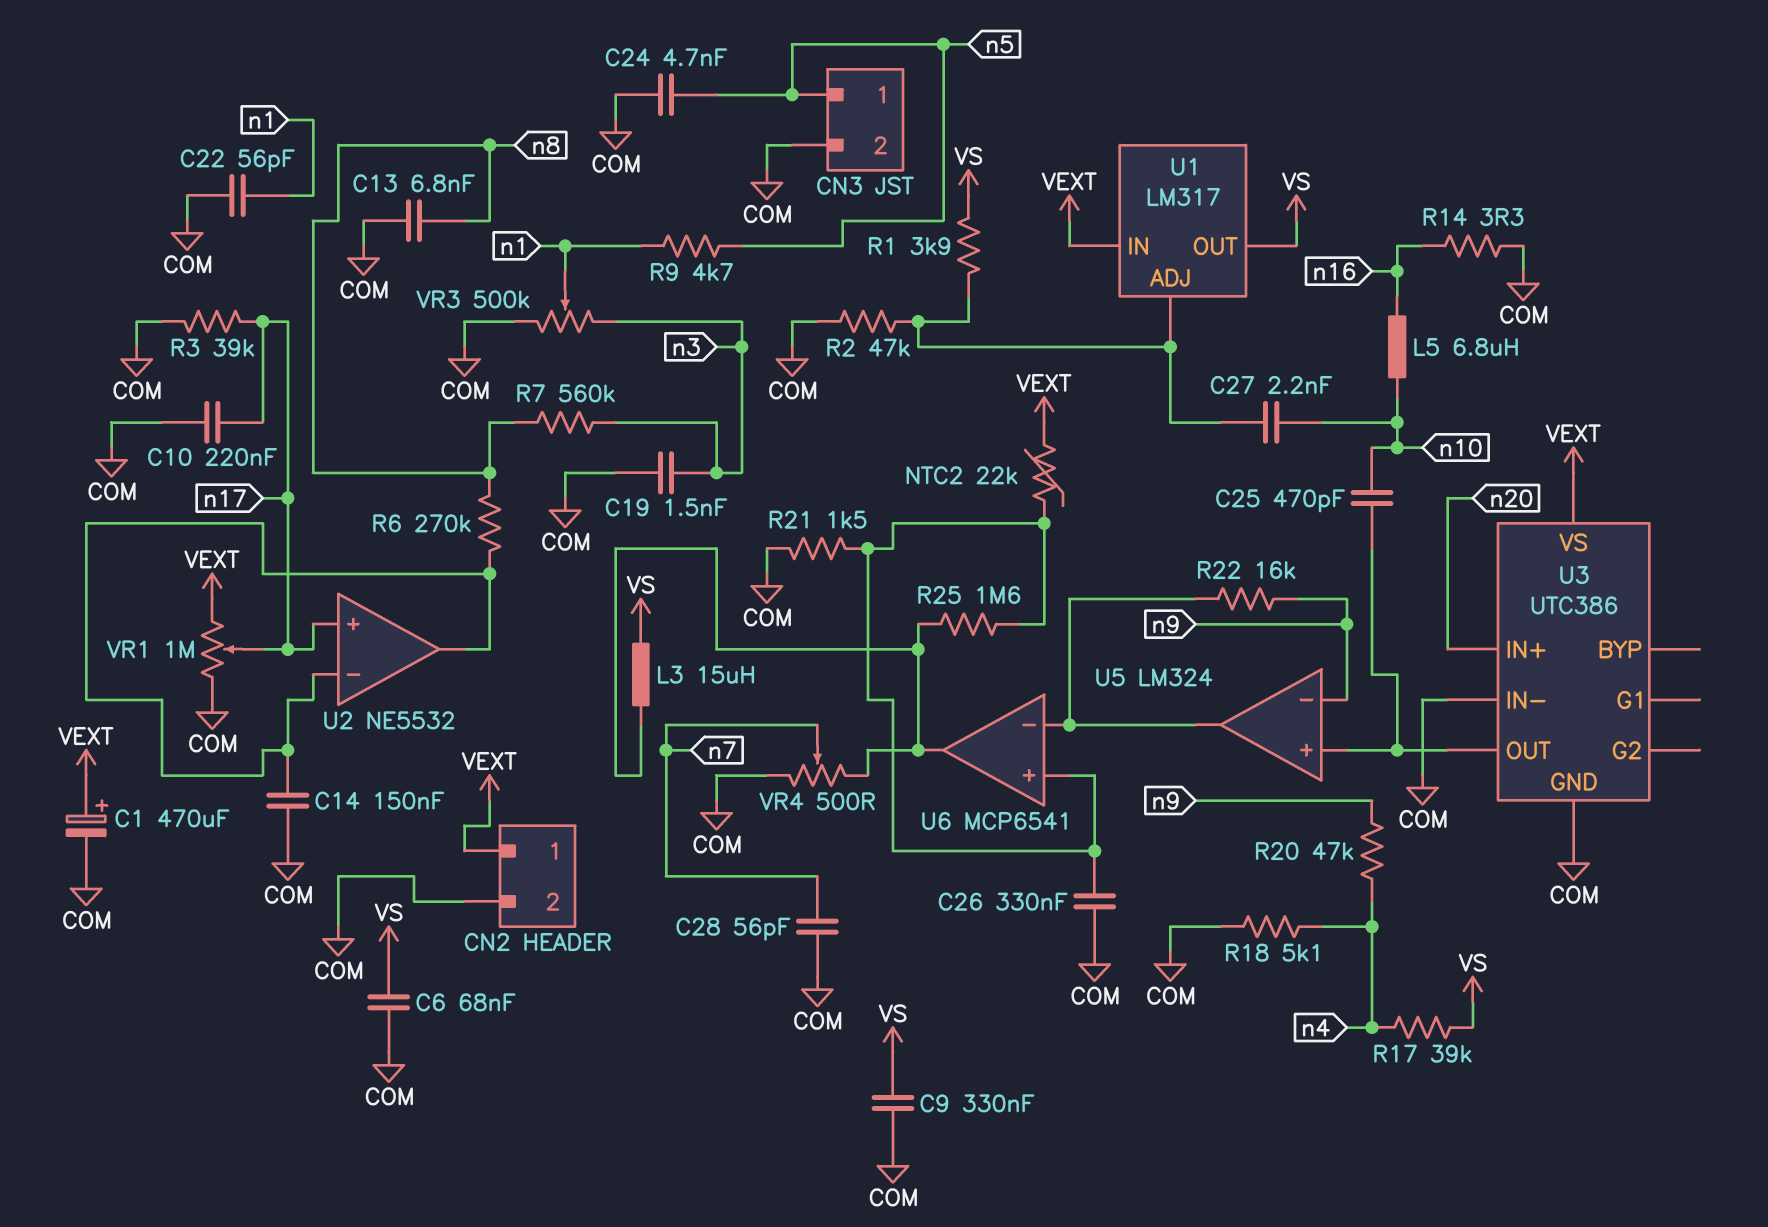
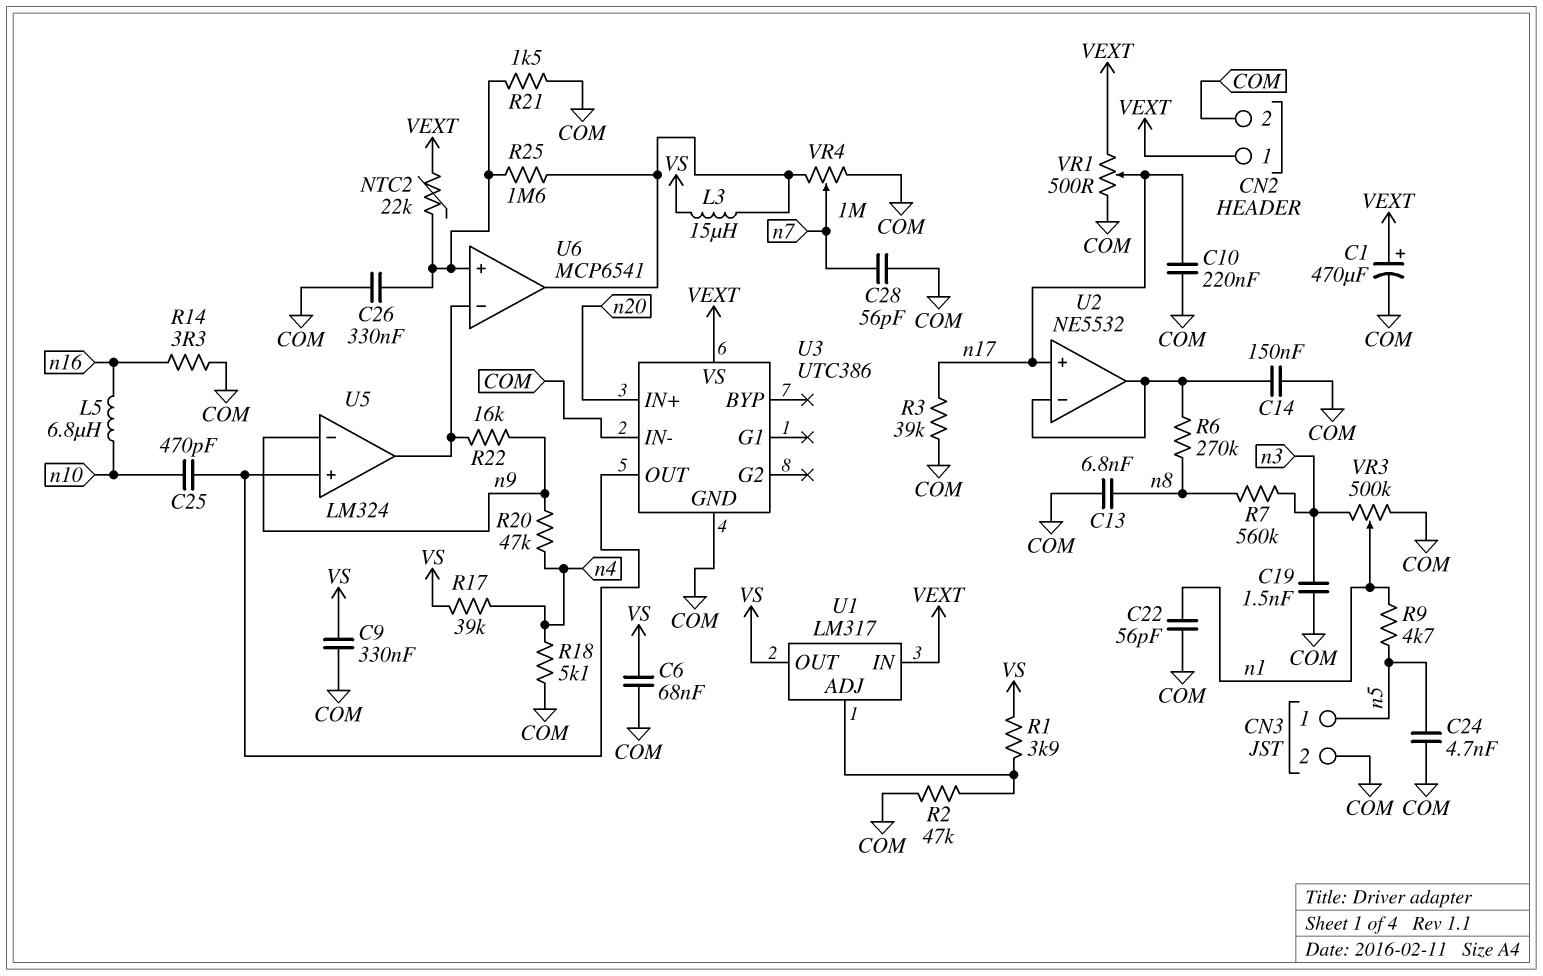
C27: 2.2nF (U1/ADJ, n10) -> none
VR1: 1M (COM, VEXT, wiper n17) -> 500 (COM, VEXT, wiper n17)
VR4: 500 (COM, U6/out, wiper n7) -> 1M (COM, U6/out, wiper n7)

